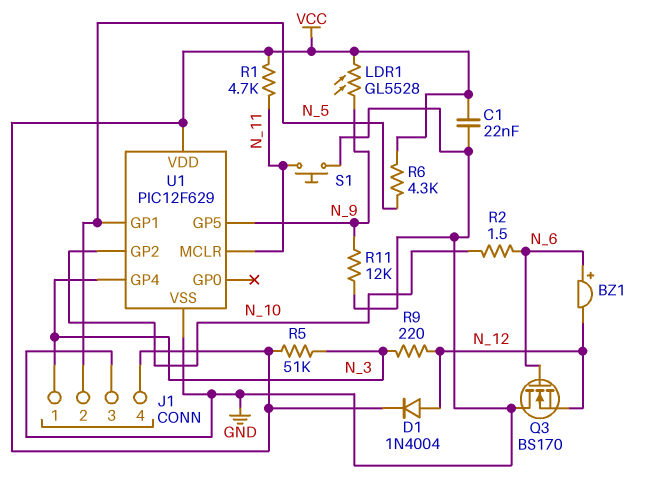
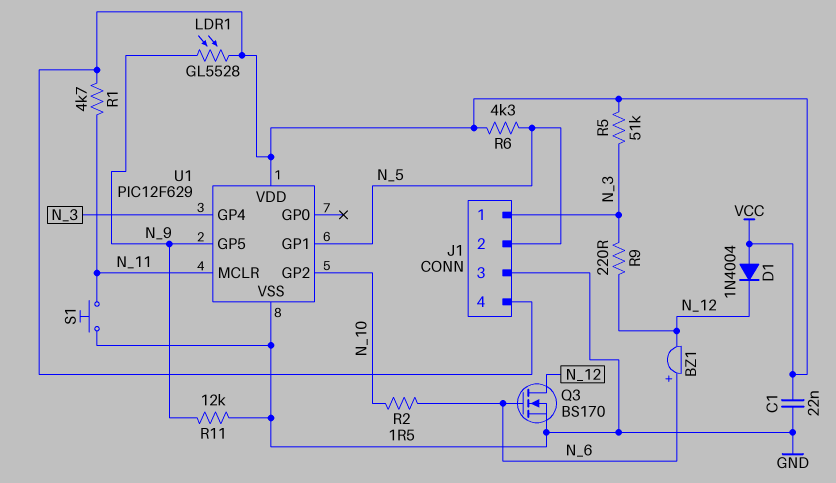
D1: diode 1N4004 (A N_12, K VCC) -> diode 1N4004 (A VCC, K N_12)
Q3: NMOS BS170 (G N_6, D GND, S N_12) -> NMOS BS170 (G N_6, D N_12, S GND)

